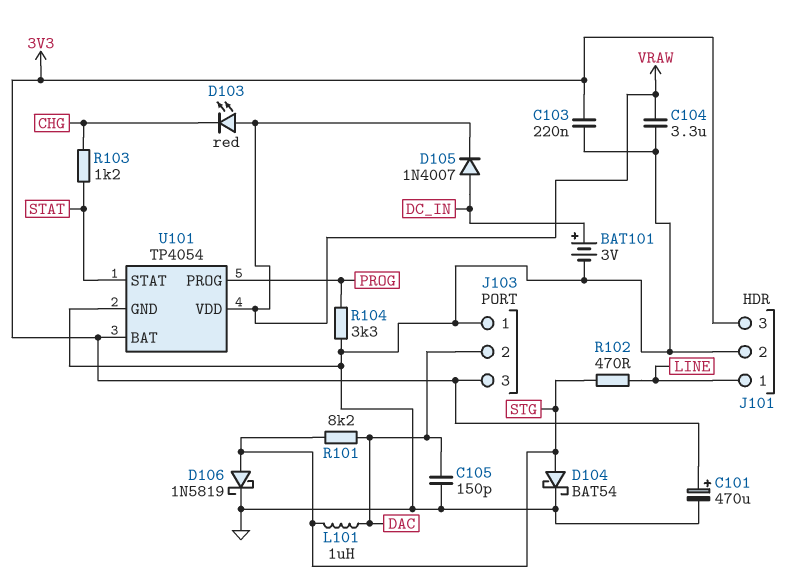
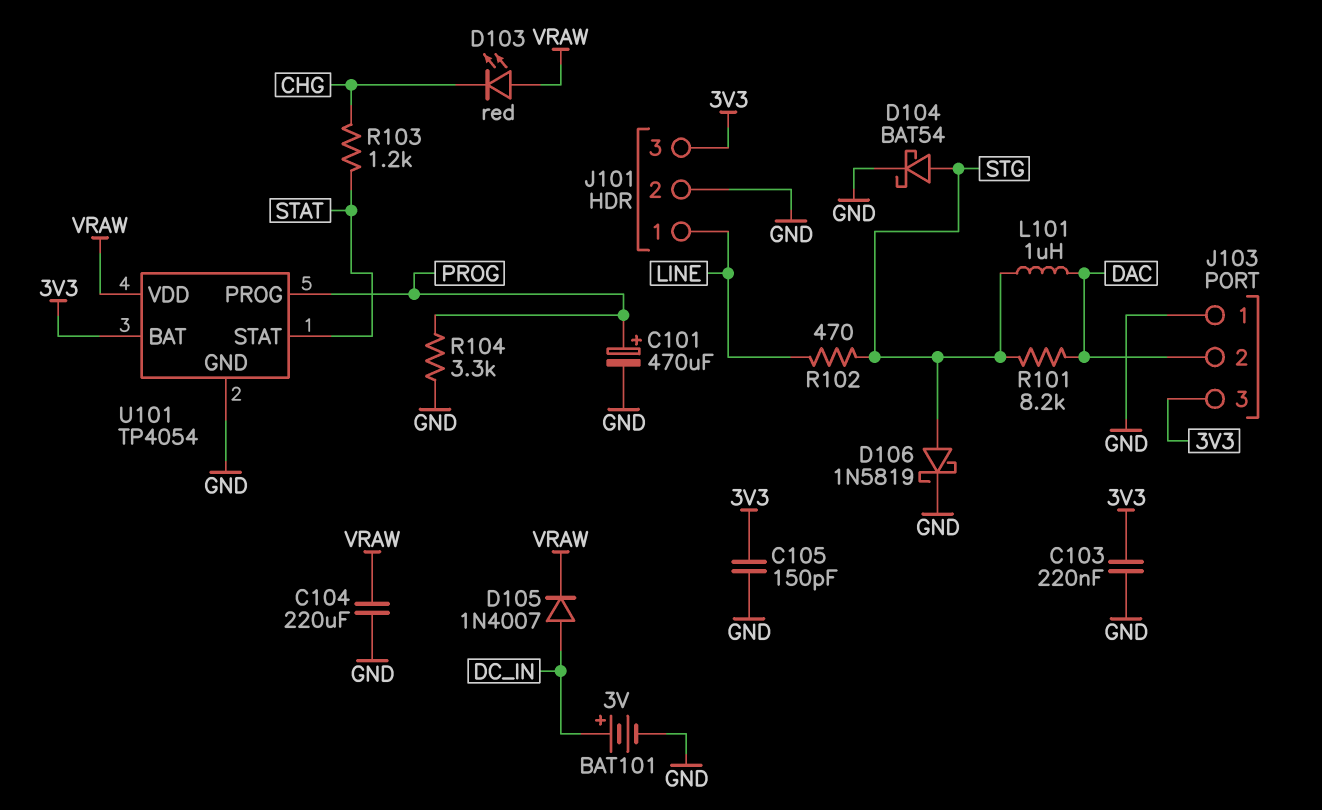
C101: 470uF (plus 3V3, minus GND) -> 470uF (plus PROG, minus GND)
C104: 3.3uF (GND, VRAW) -> 220uF (GND, VRAW)
C105: 150pF (DAC, GND) -> 150pF (3V3, GND)

